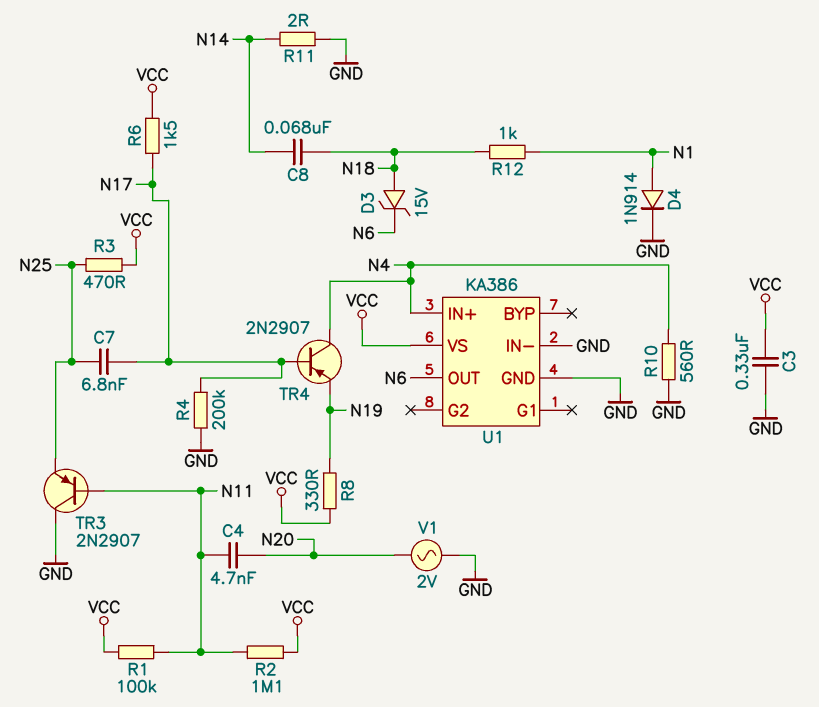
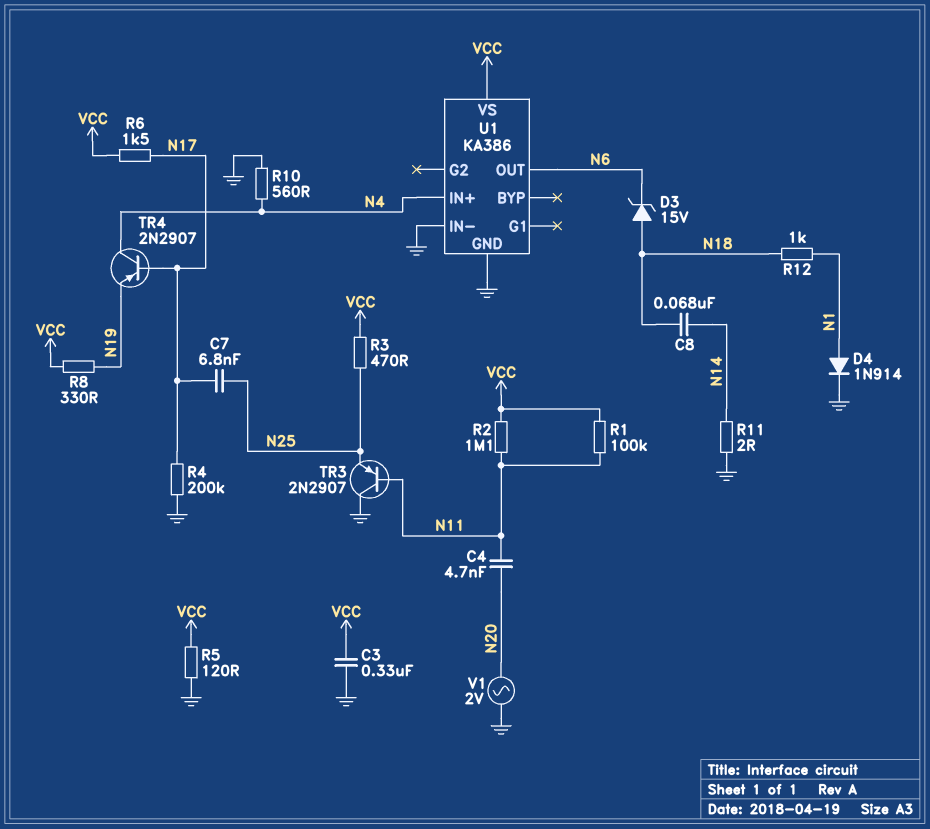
R5: none -> 120 (GND, VCC)

